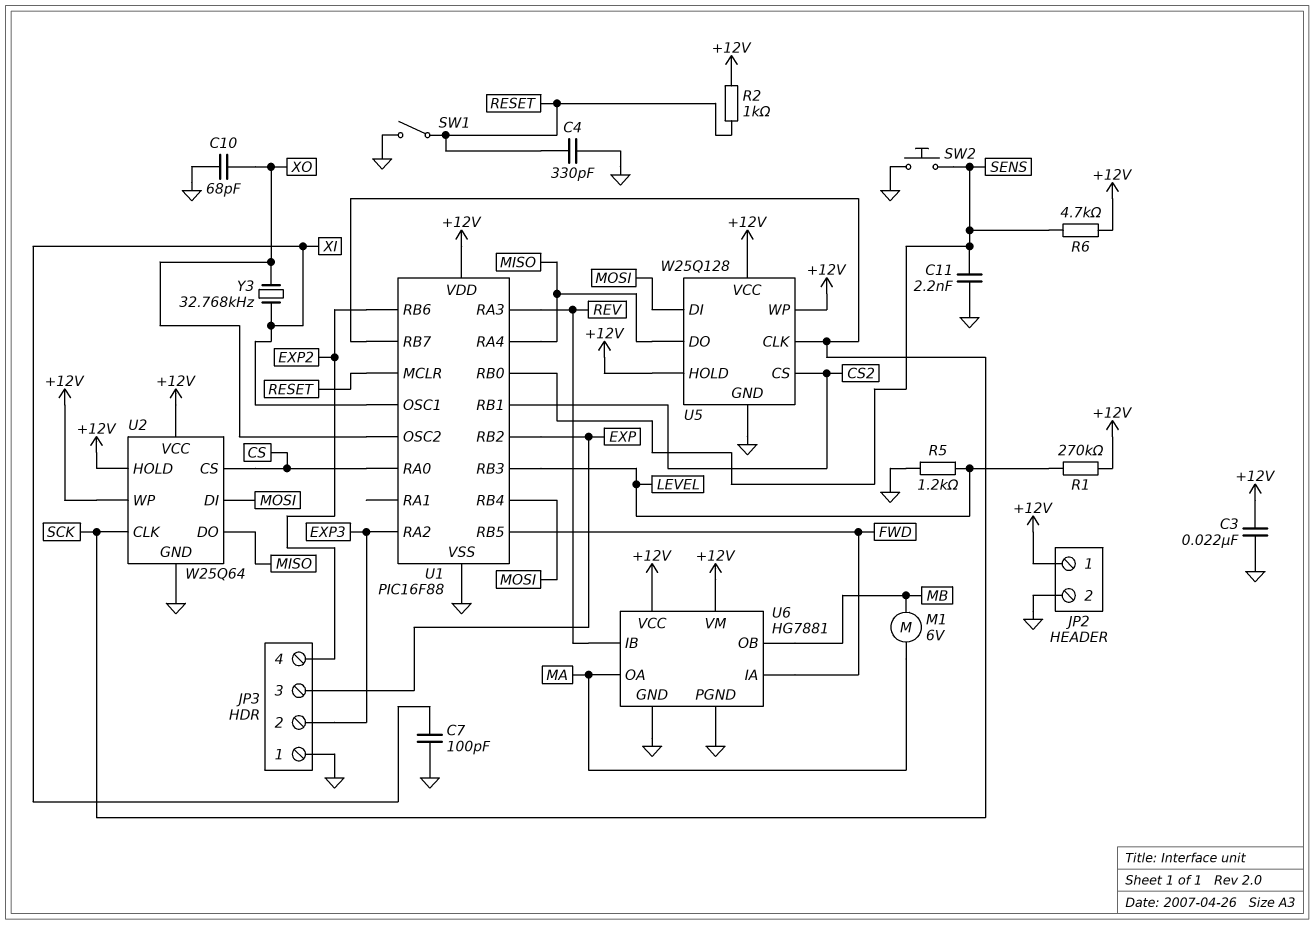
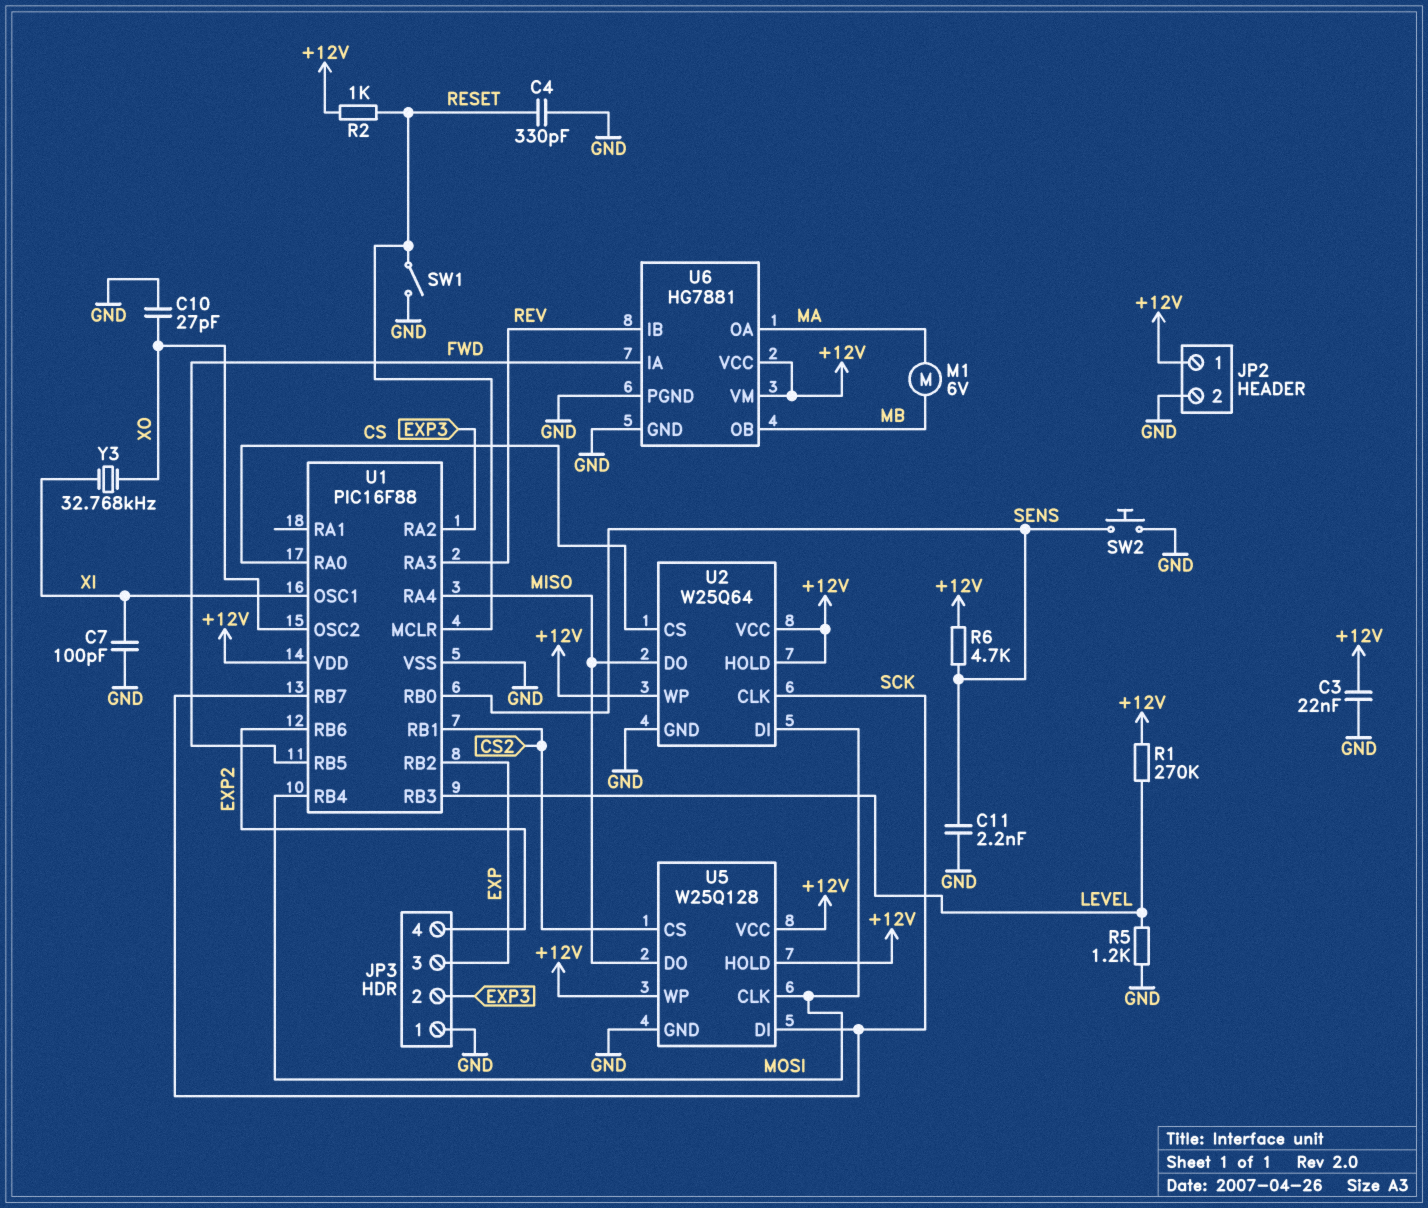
C10: 68pF (GND, XO) -> 27pF (GND, XO)
U5 pin CLK: SCK -> MOSI
U5 pin DI: MOSI -> SCK

